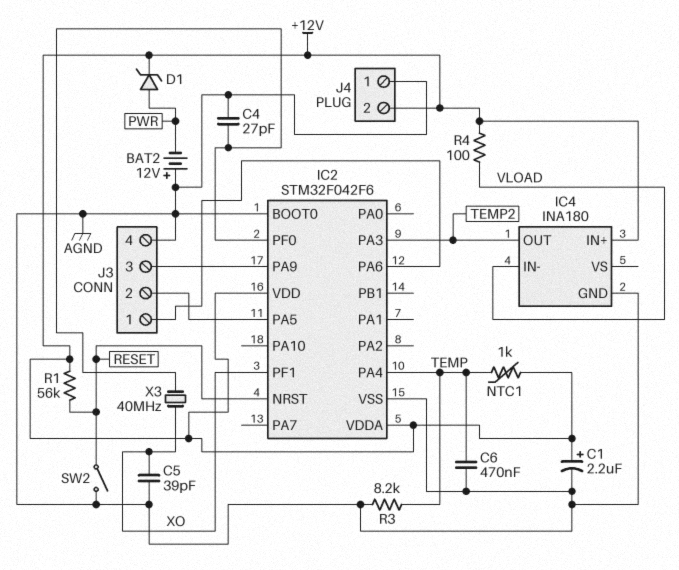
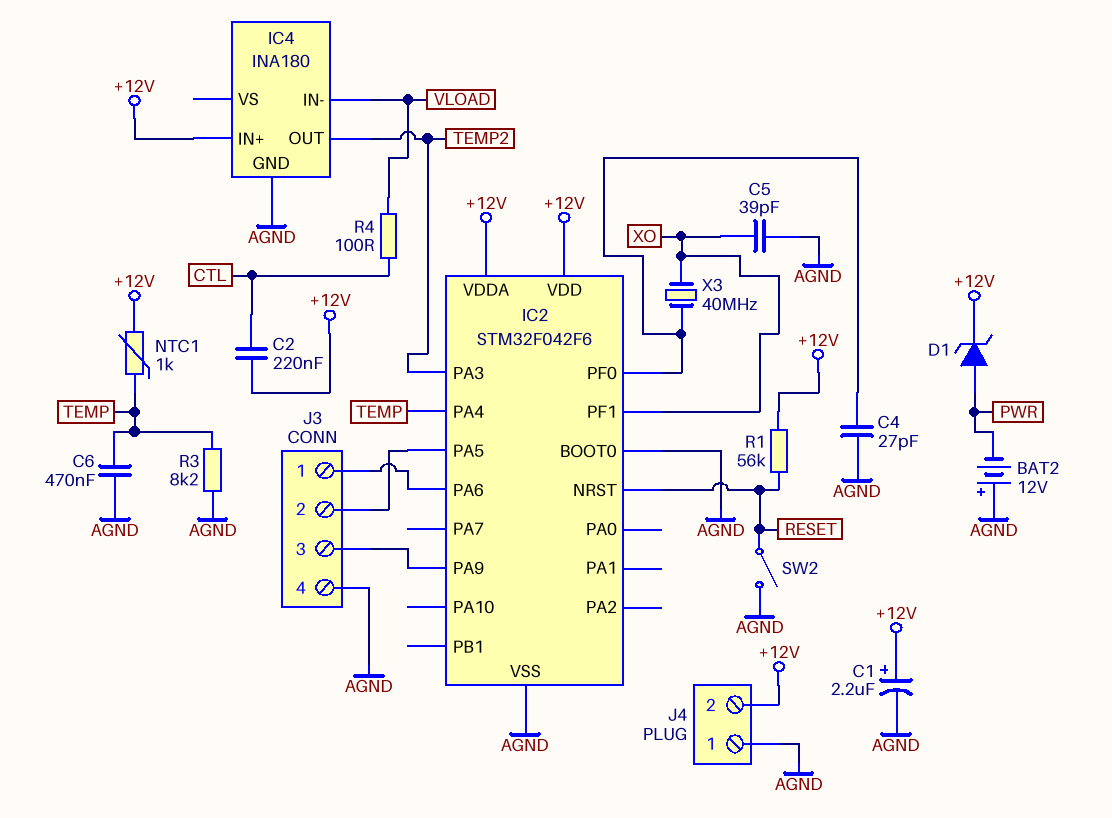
C2: none -> 220nF (+12V, CTL)
R4: 100 (+12V, VLOAD) -> 100 (CTL, VLOAD)

